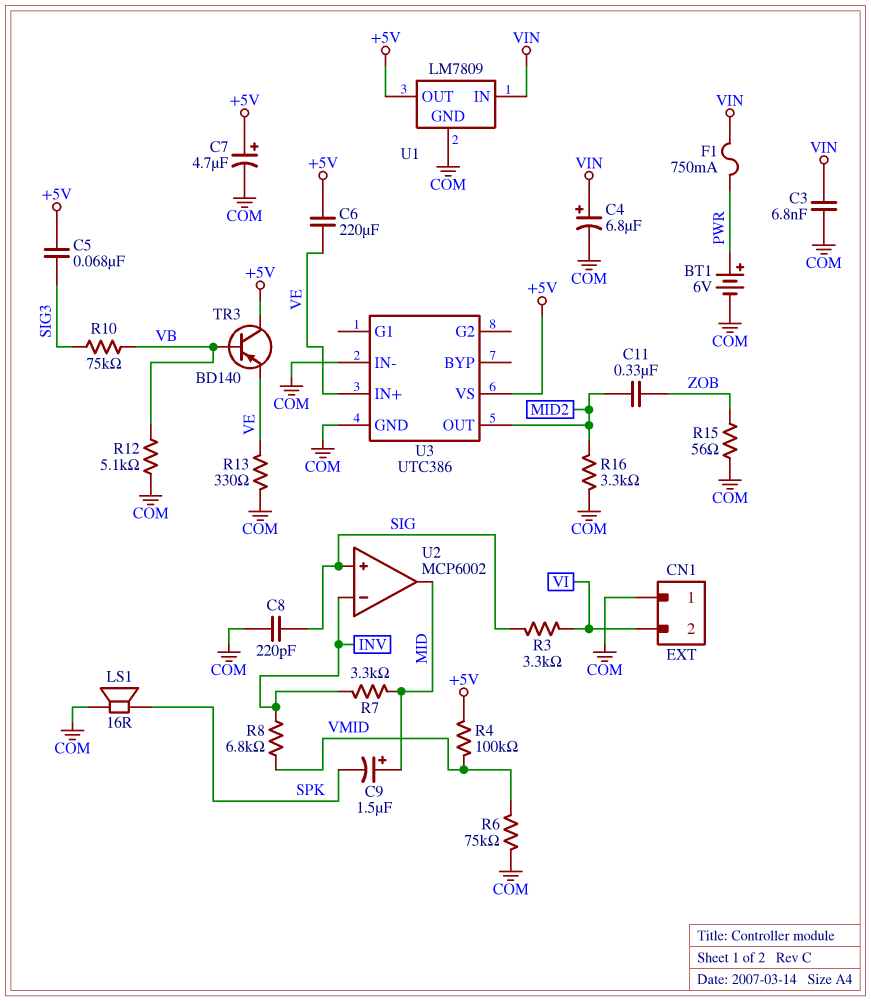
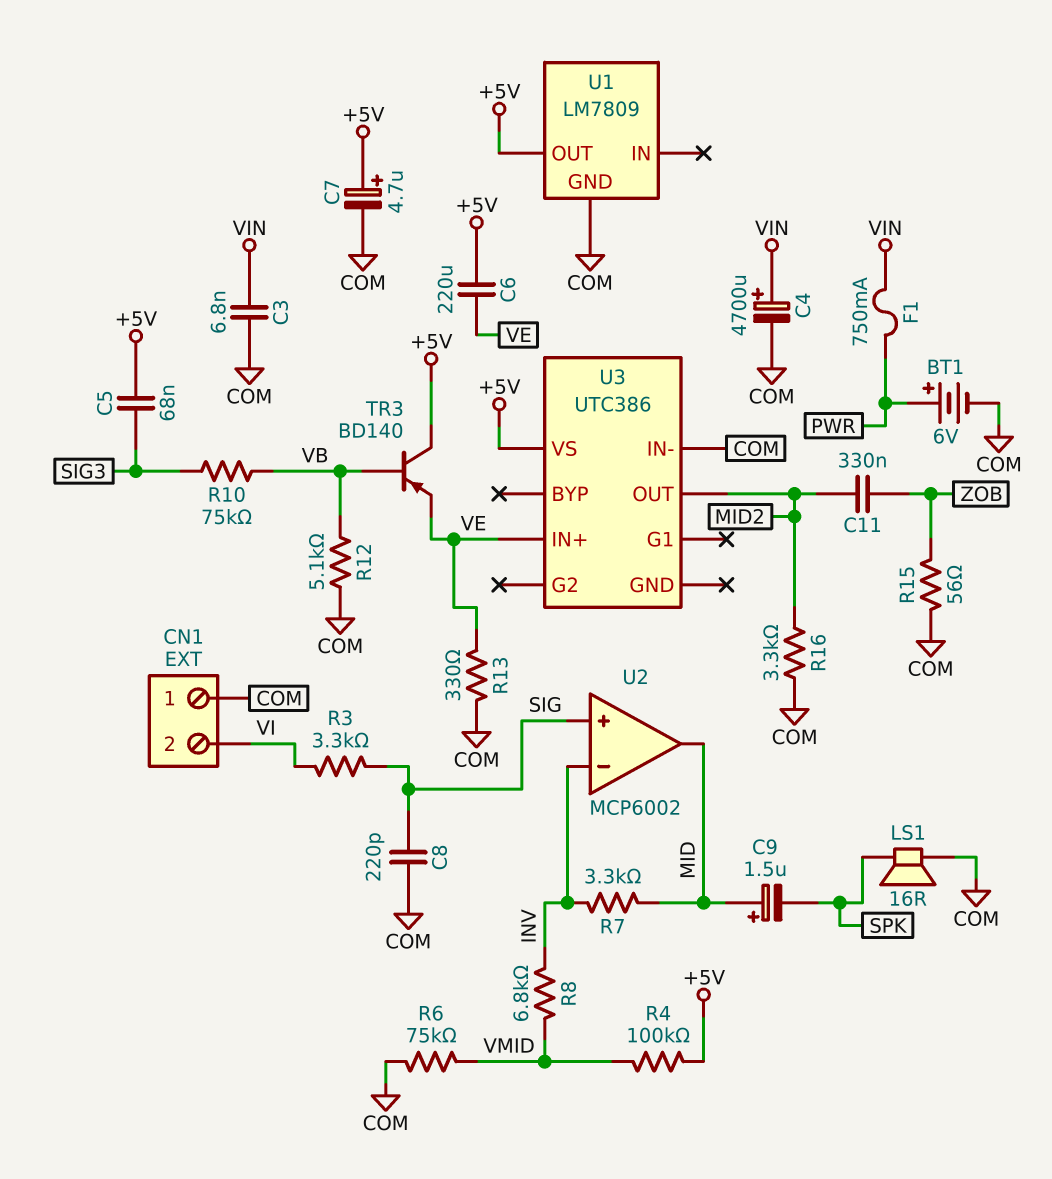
C4: 6.8uF (plus VIN, minus COM) -> 4700uF (plus VIN, minus COM)
U1 pin IN: VIN -> none
U3 pin GND: COM -> none

